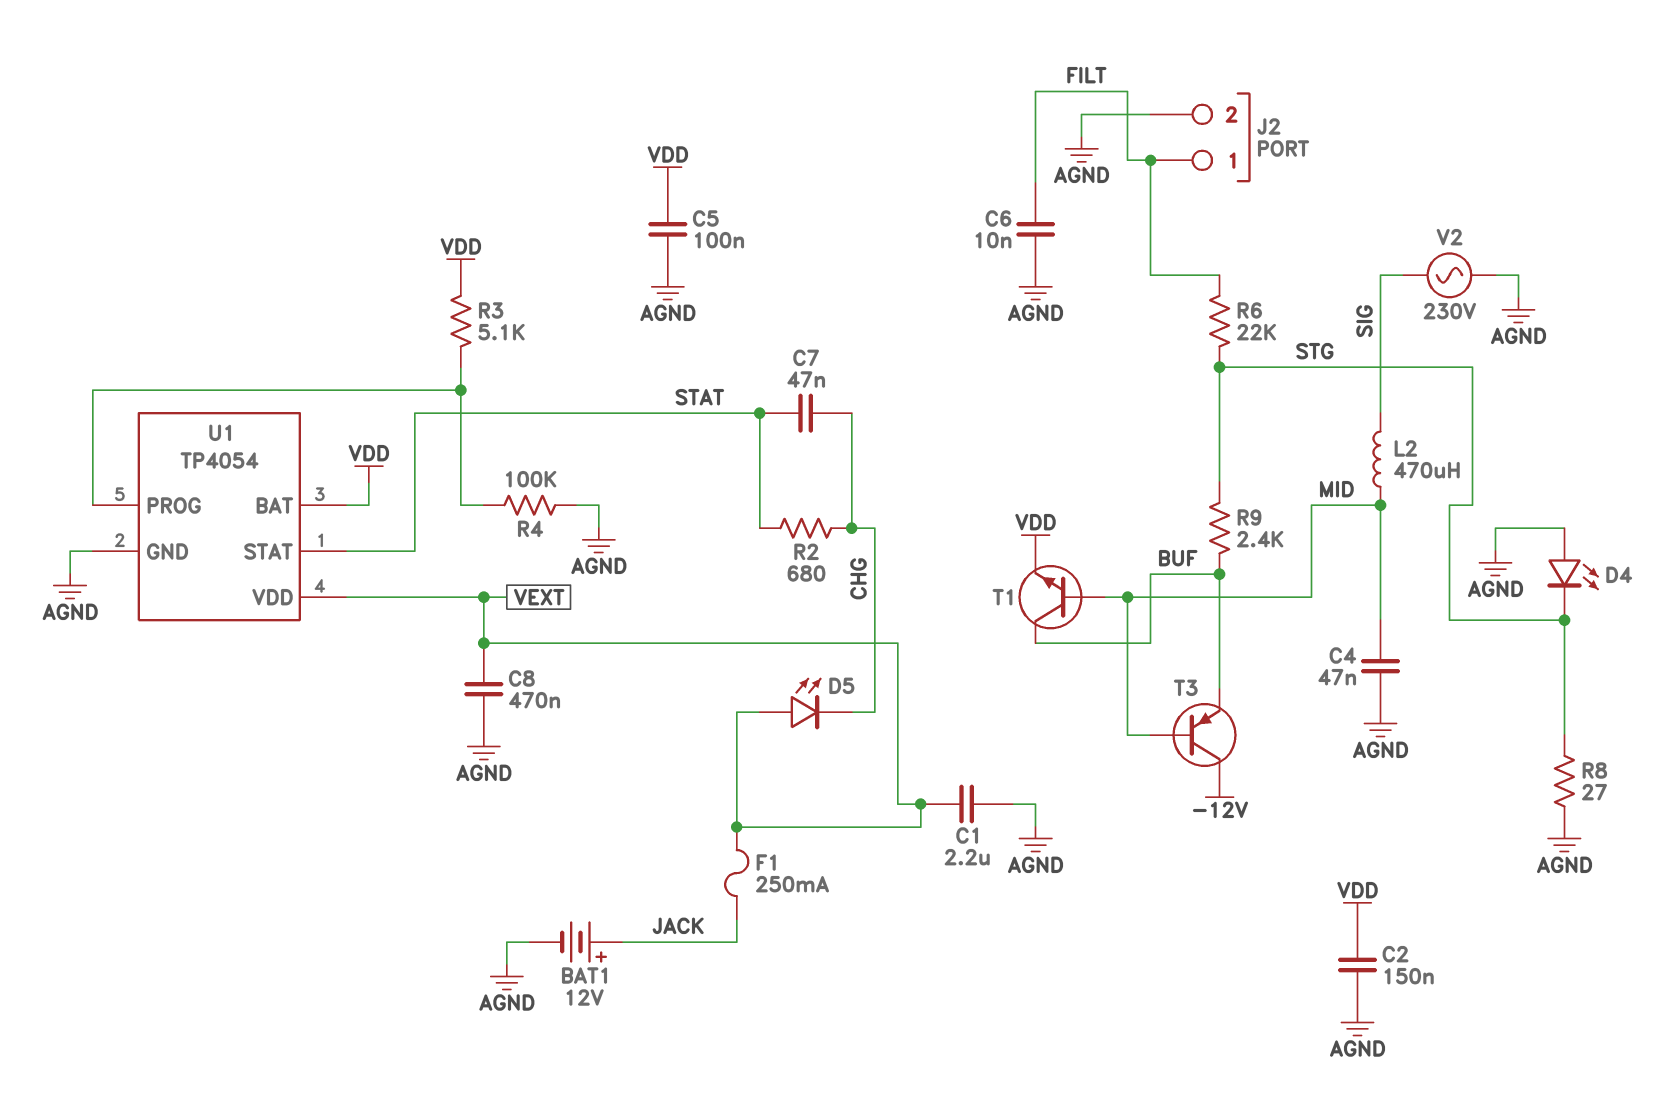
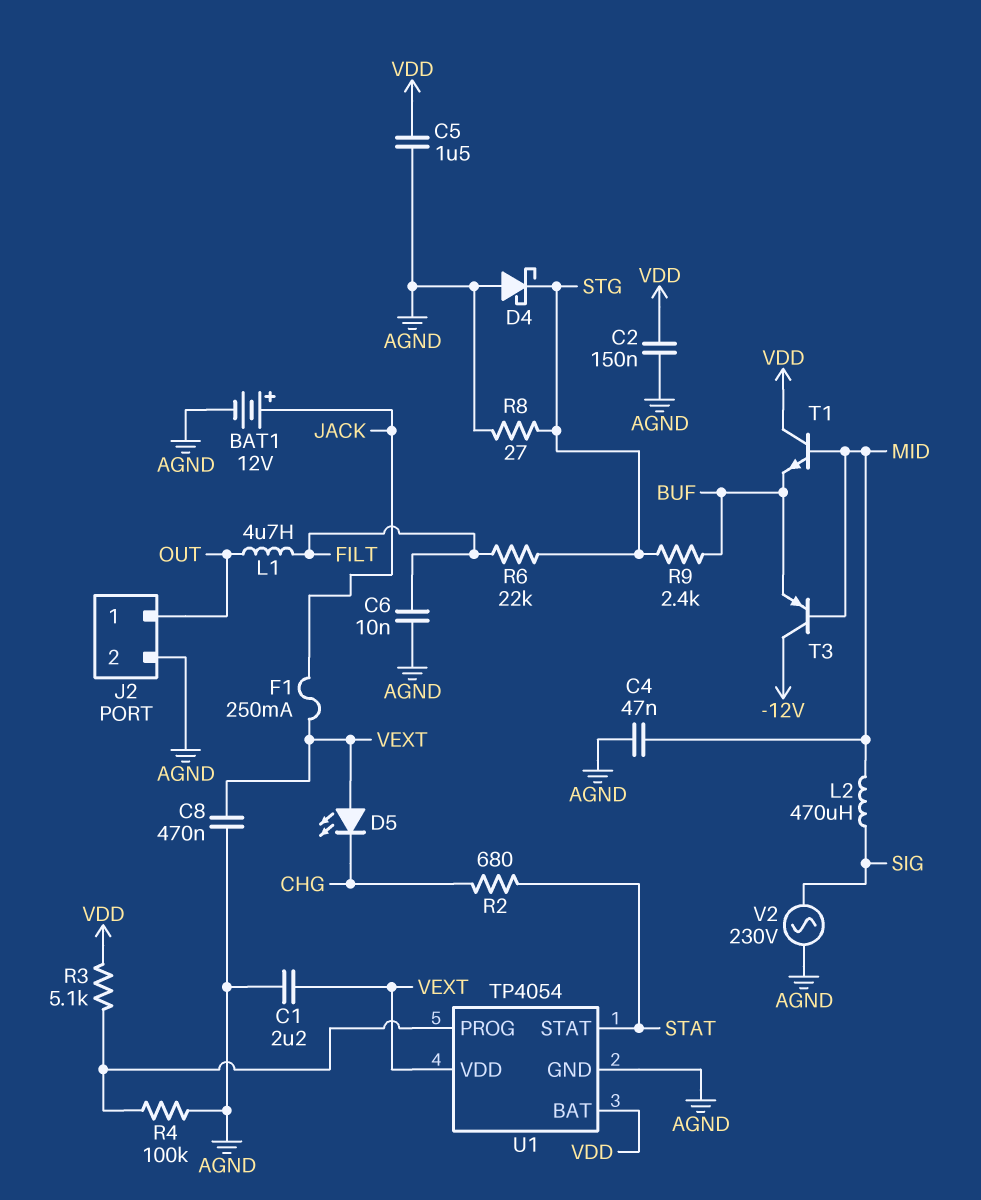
C5: 100nF (AGND, VDD) -> 1.5uF (AGND, VDD)
C7: 47nF (CHG, STAT) -> none
D4: LED (A AGND, K STG) -> schottky (A AGND, K STG)
J2 pin 1: FILT -> OUT
L1: none -> 4.7uH (FILT, OUT)
T1: NPN (B MID, C BUF, E VDD) -> NPN (B MID, C VDD, E BUF)

